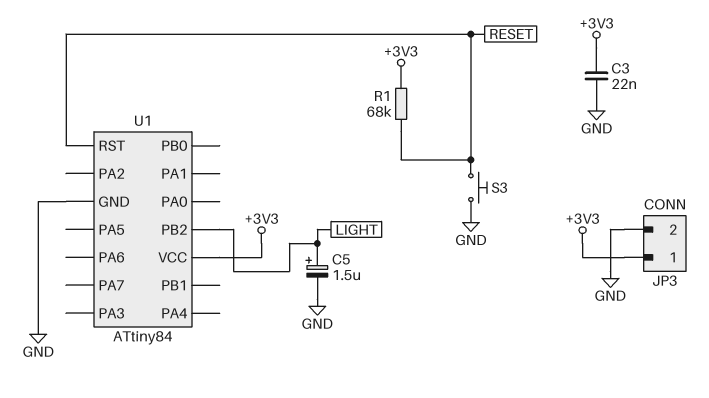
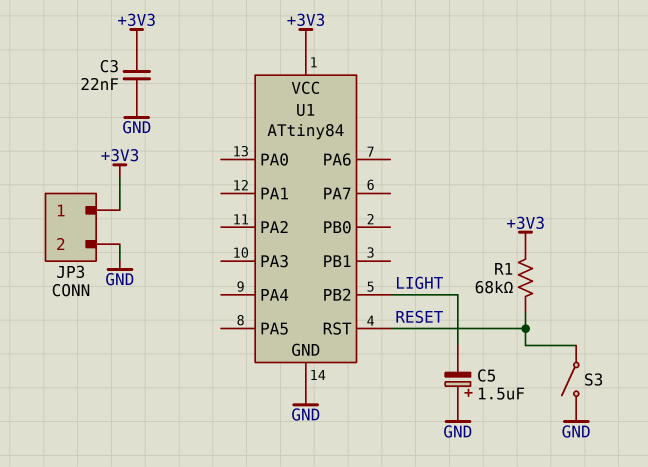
C5: 1.5uF (plus LIGHT, minus GND) -> 1.5uF (plus GND, minus LIGHT)
S3: button (GND, RESET) -> switch (GND, RESET)

